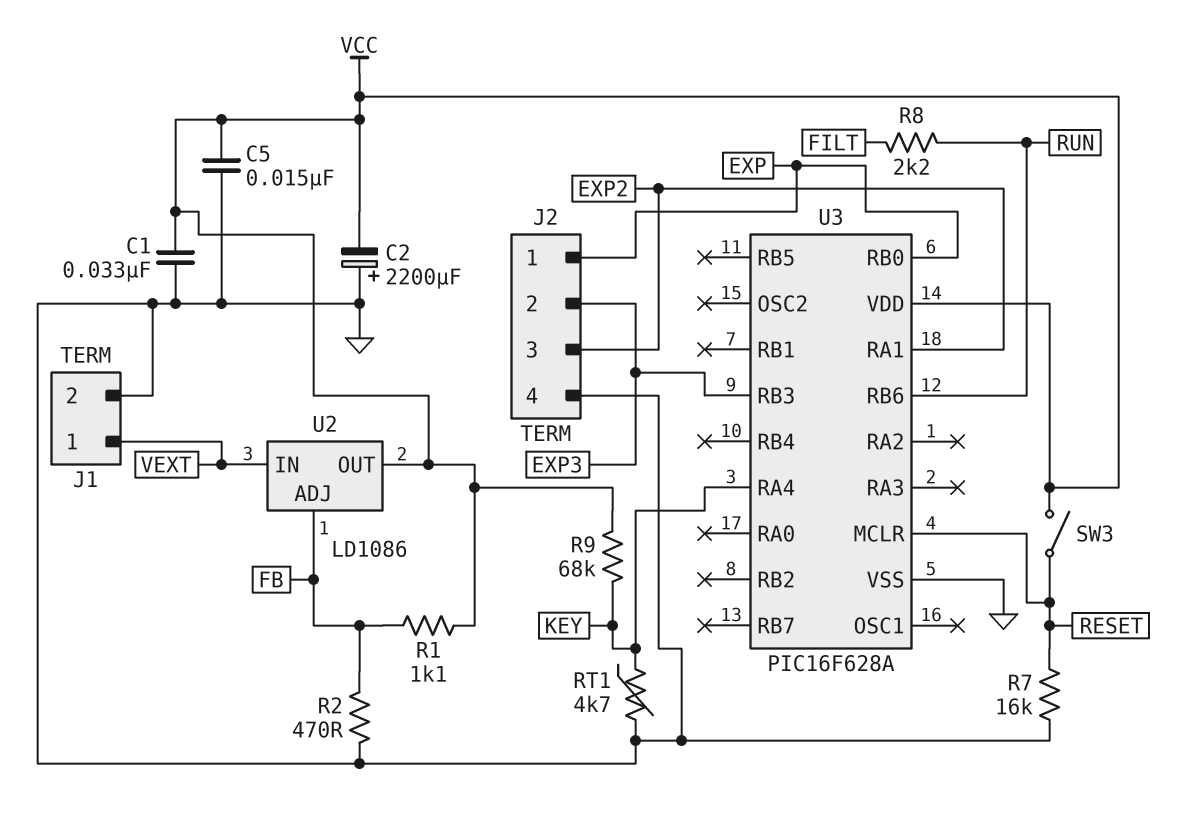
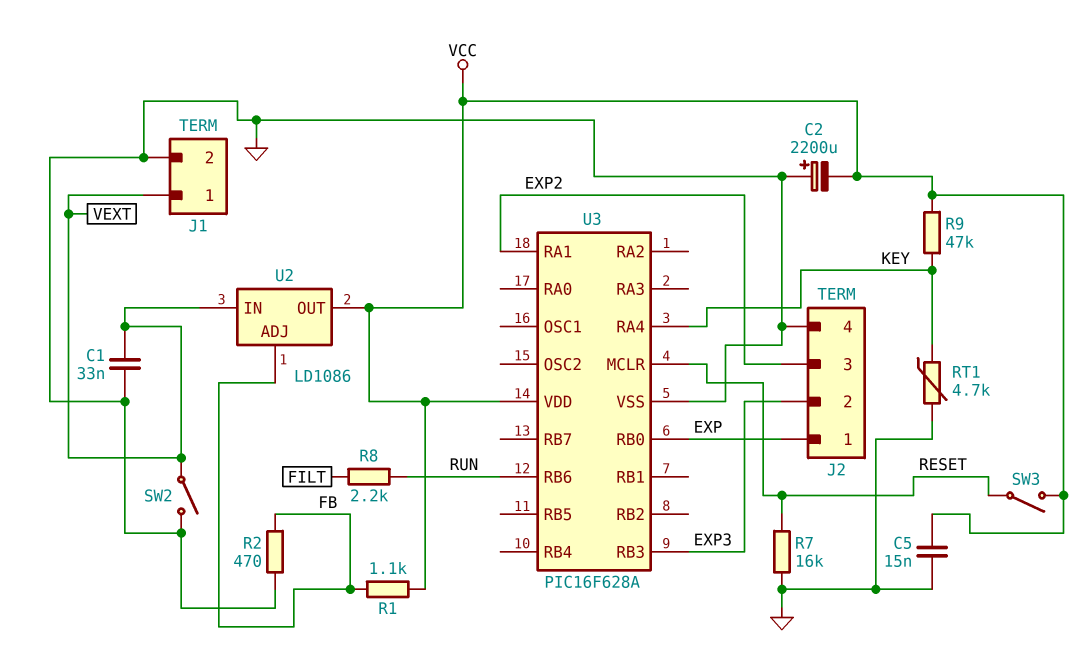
C1: 33nF (GND, VCC) -> 33nF (GND, VEXT)
R9: 68k (KEY, VCC) -> 47k (KEY, VCC)
SW2: none -> switch (GND, VEXT)

